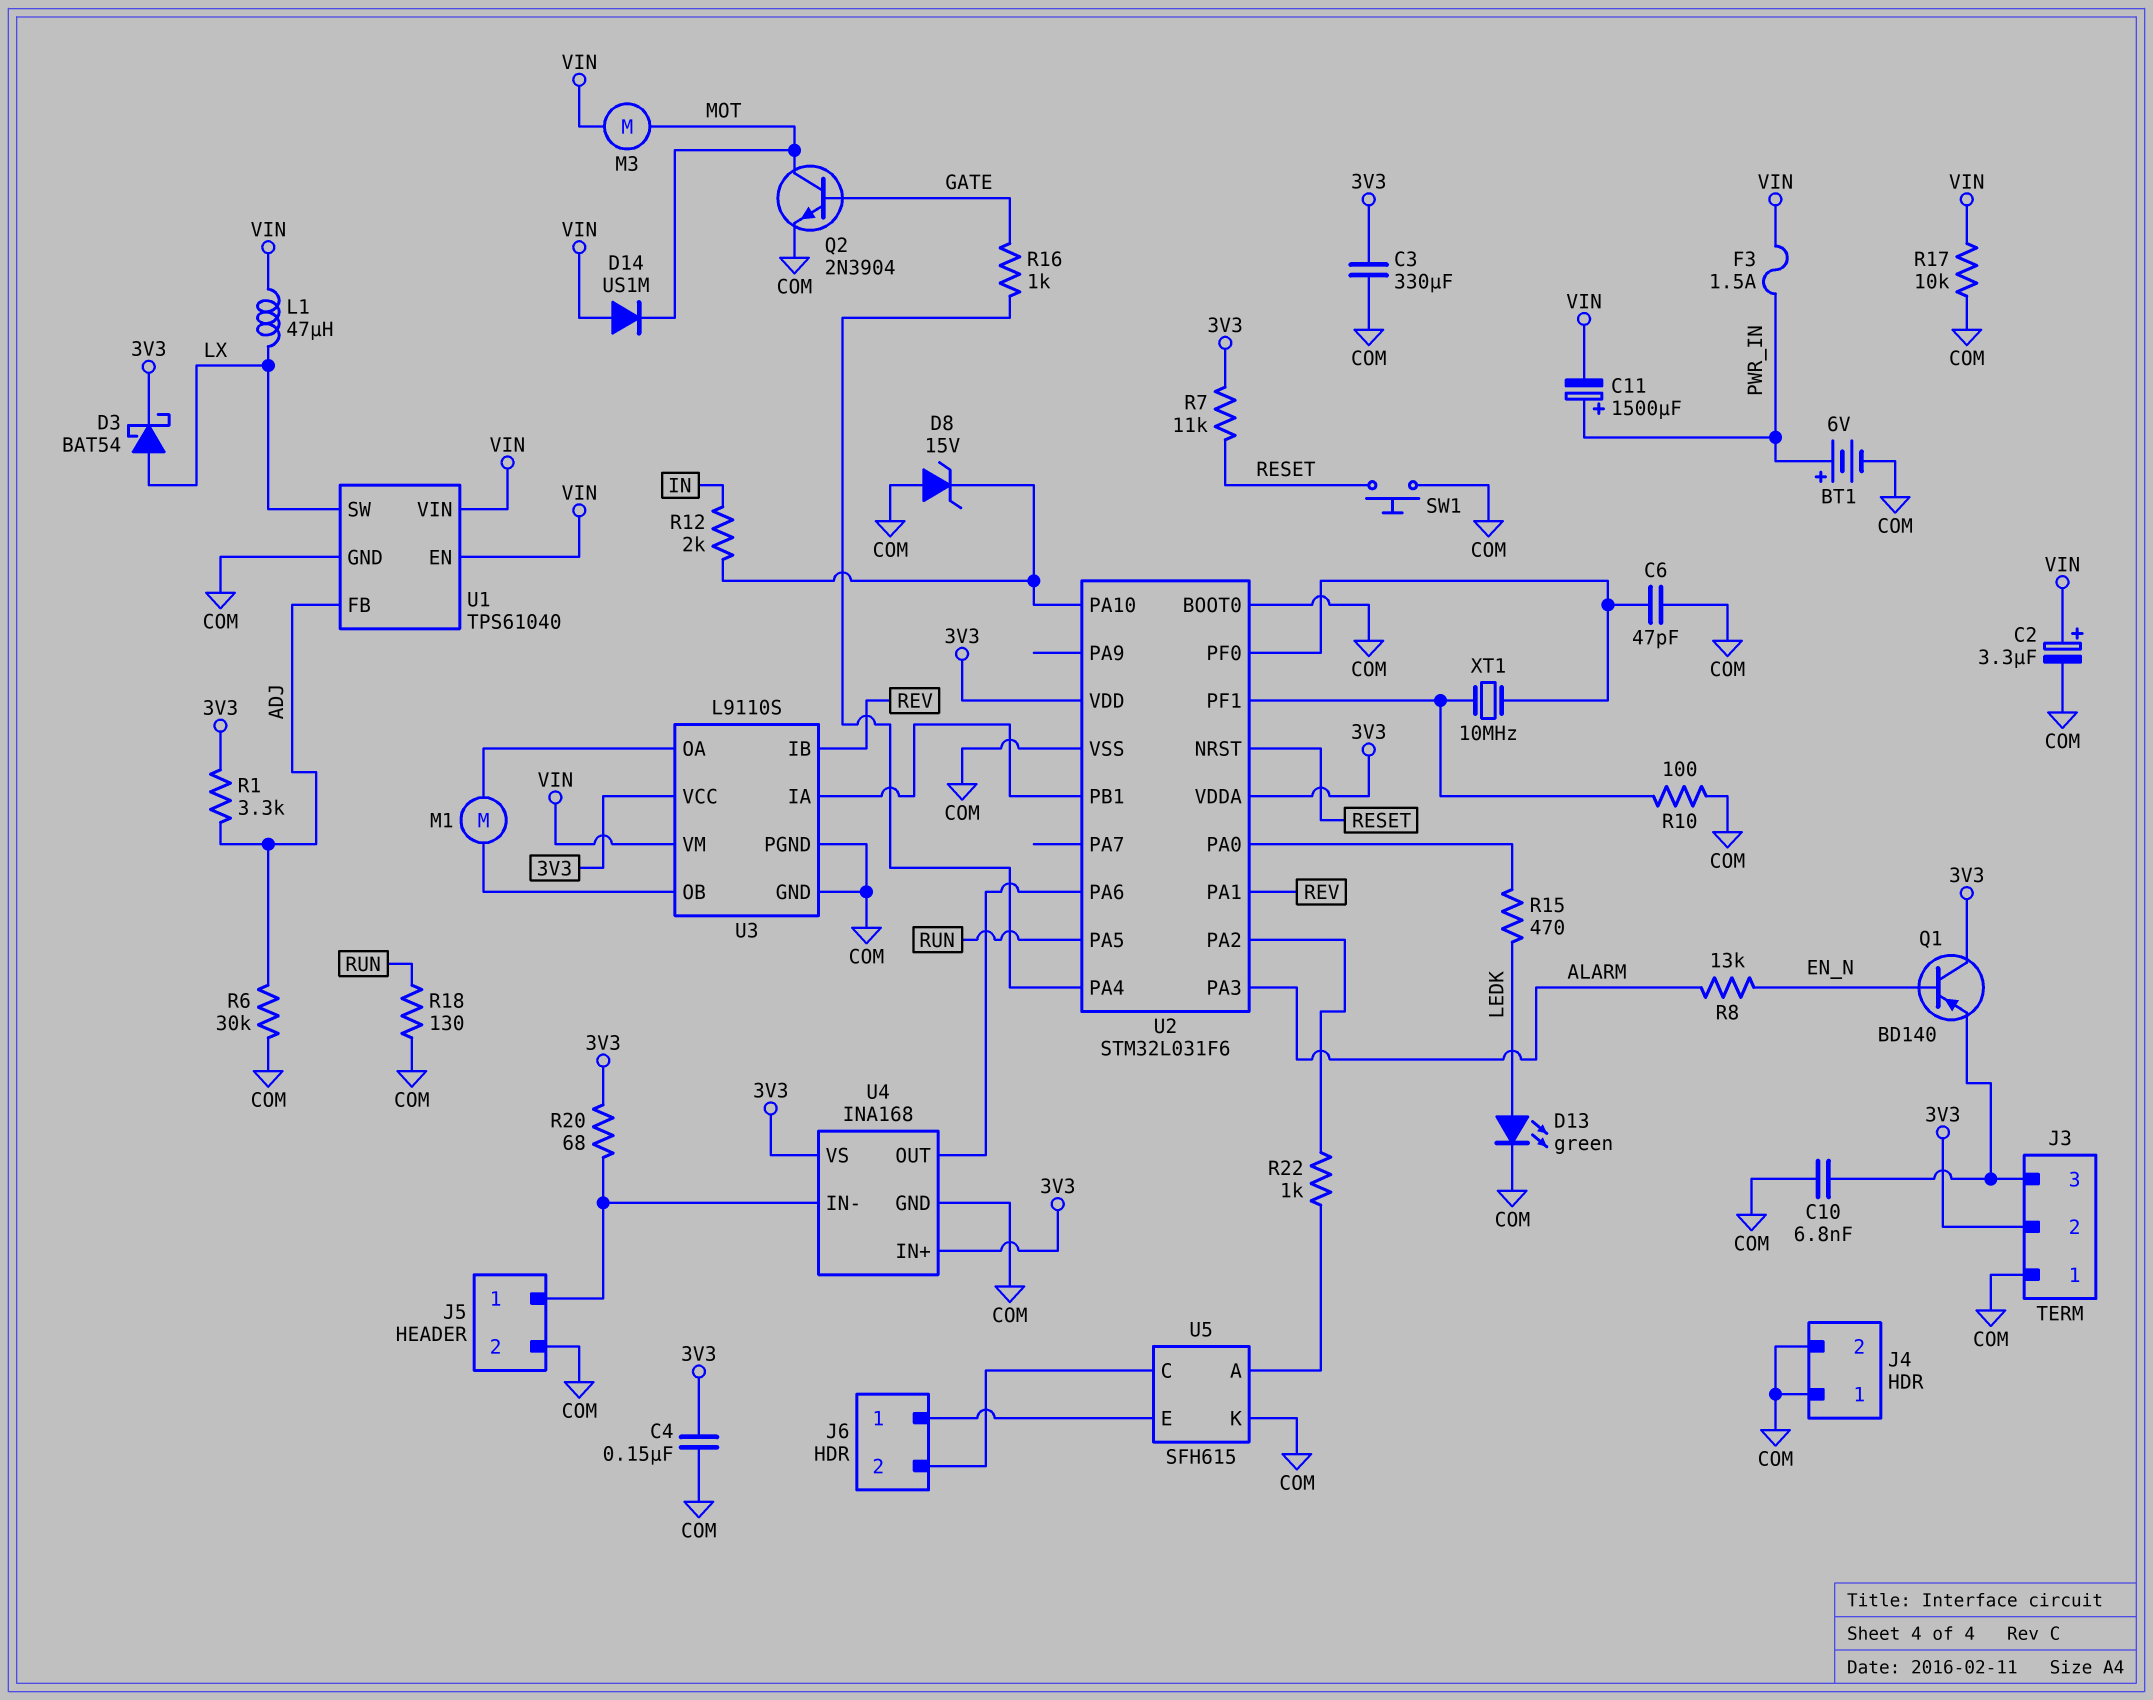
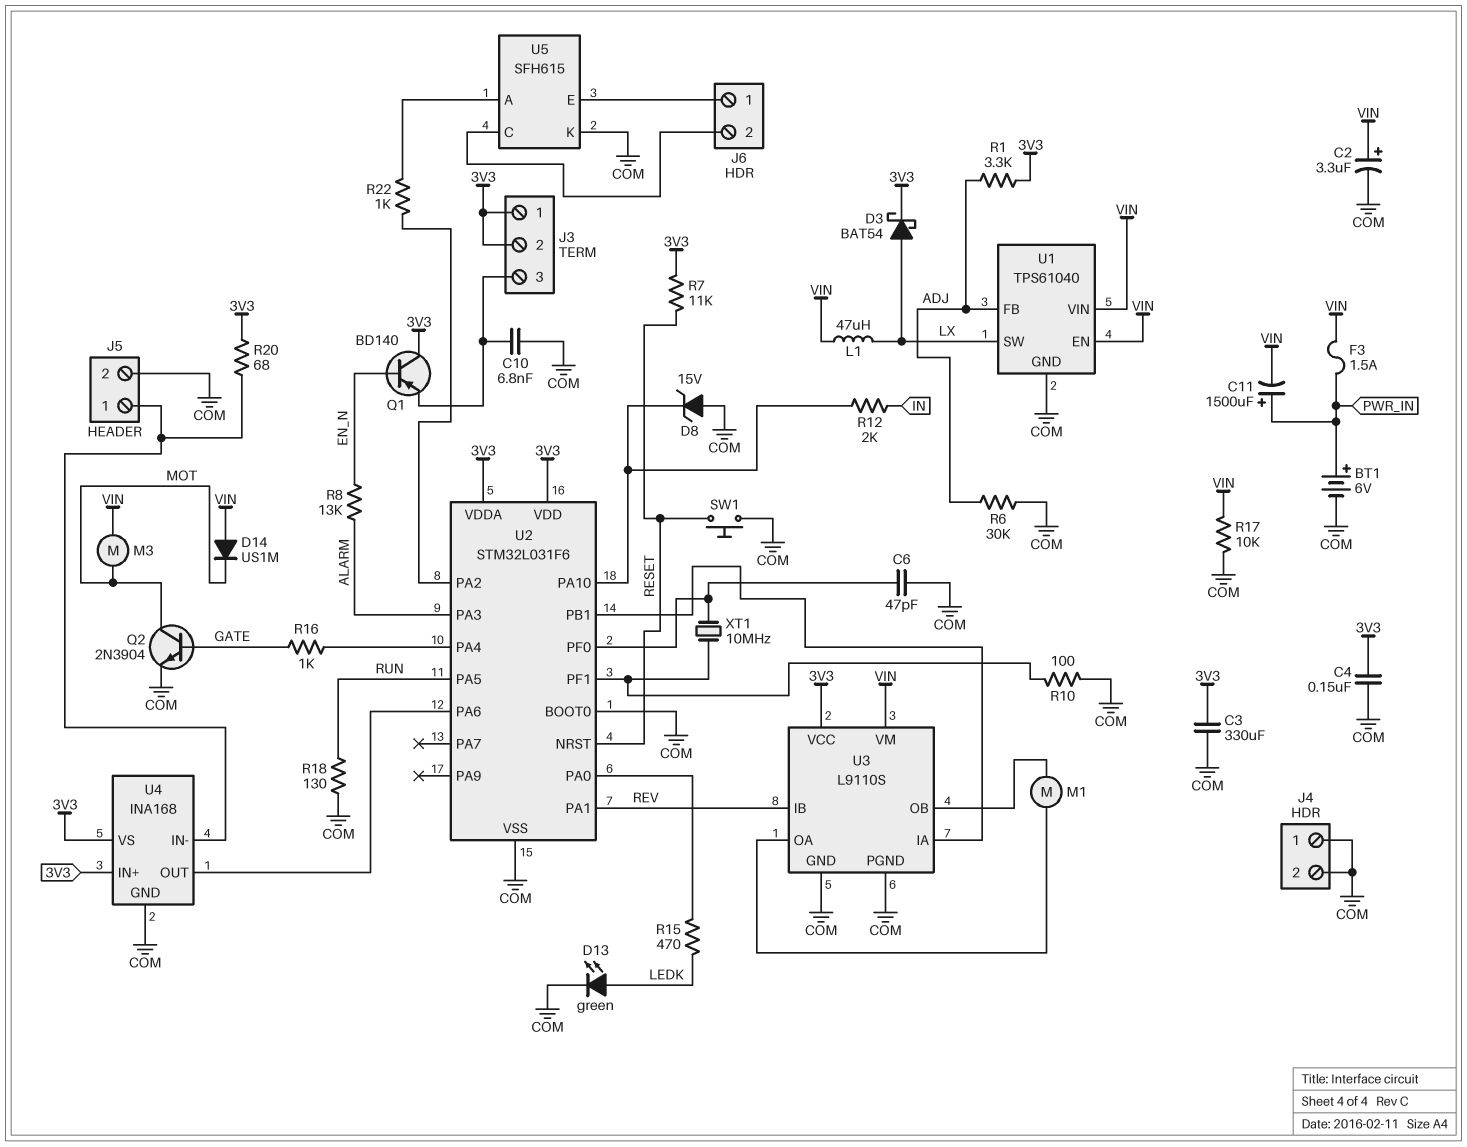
J3 pin 1: COM -> 3V3

